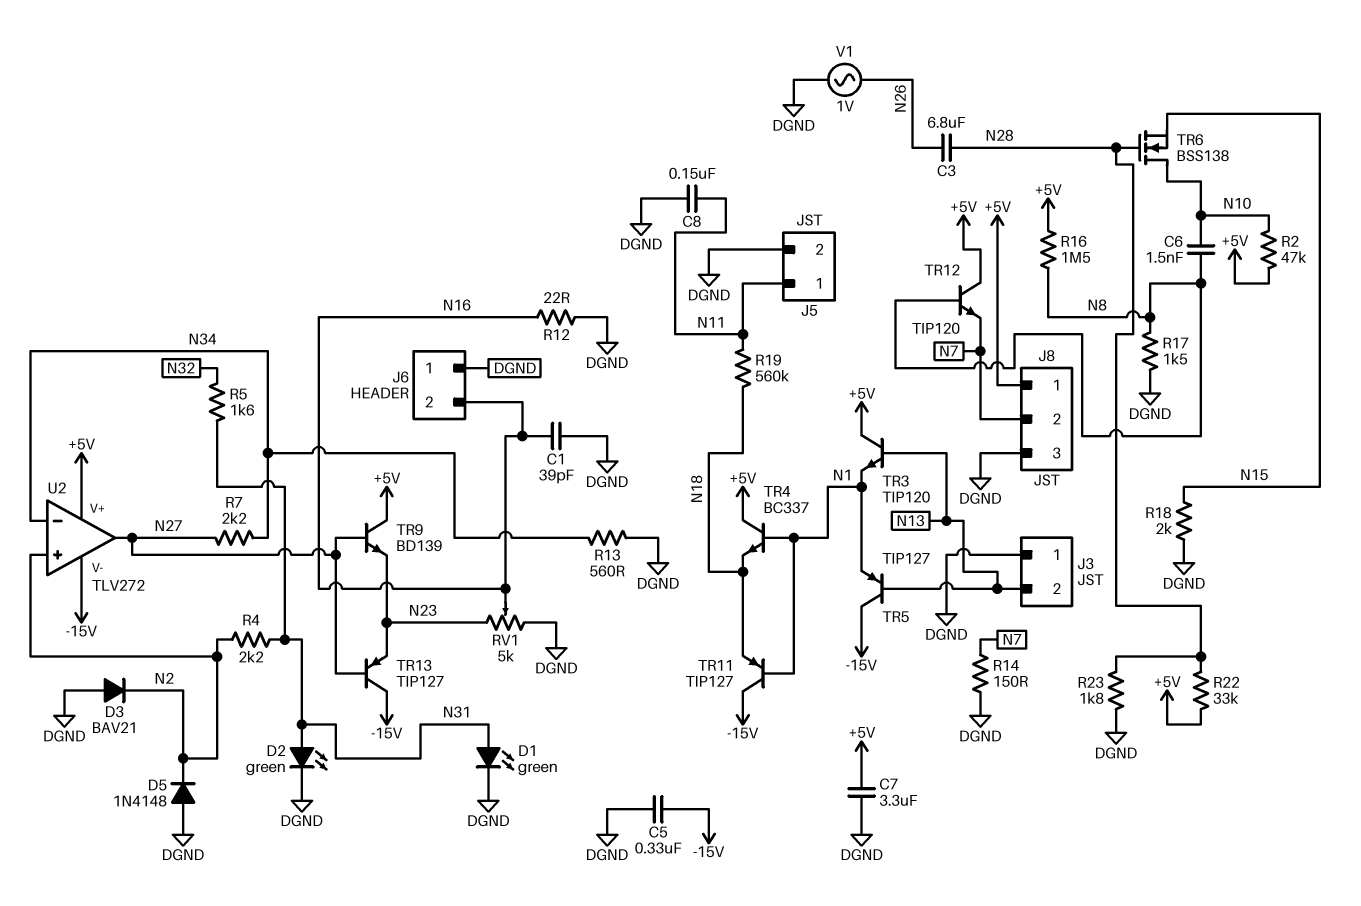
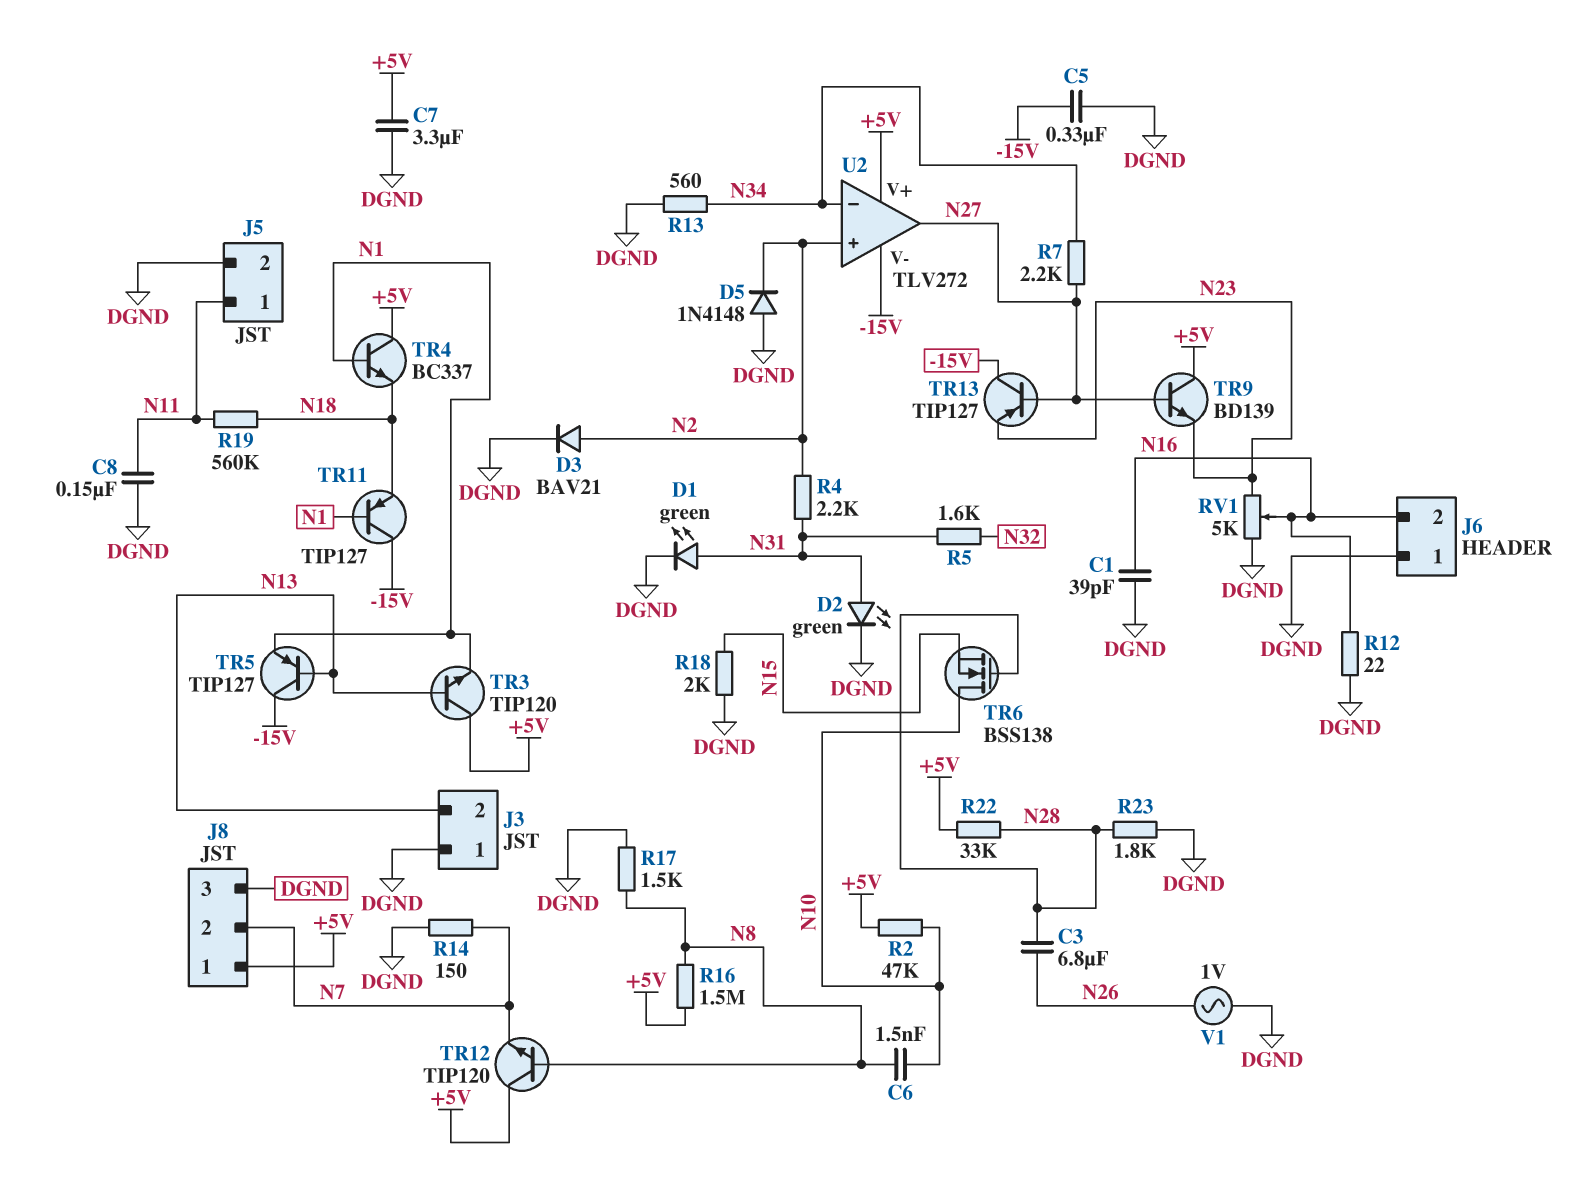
D3: diode BAV21 (A DGND, K N2) -> diode BAV21 (A N2, K DGND)

